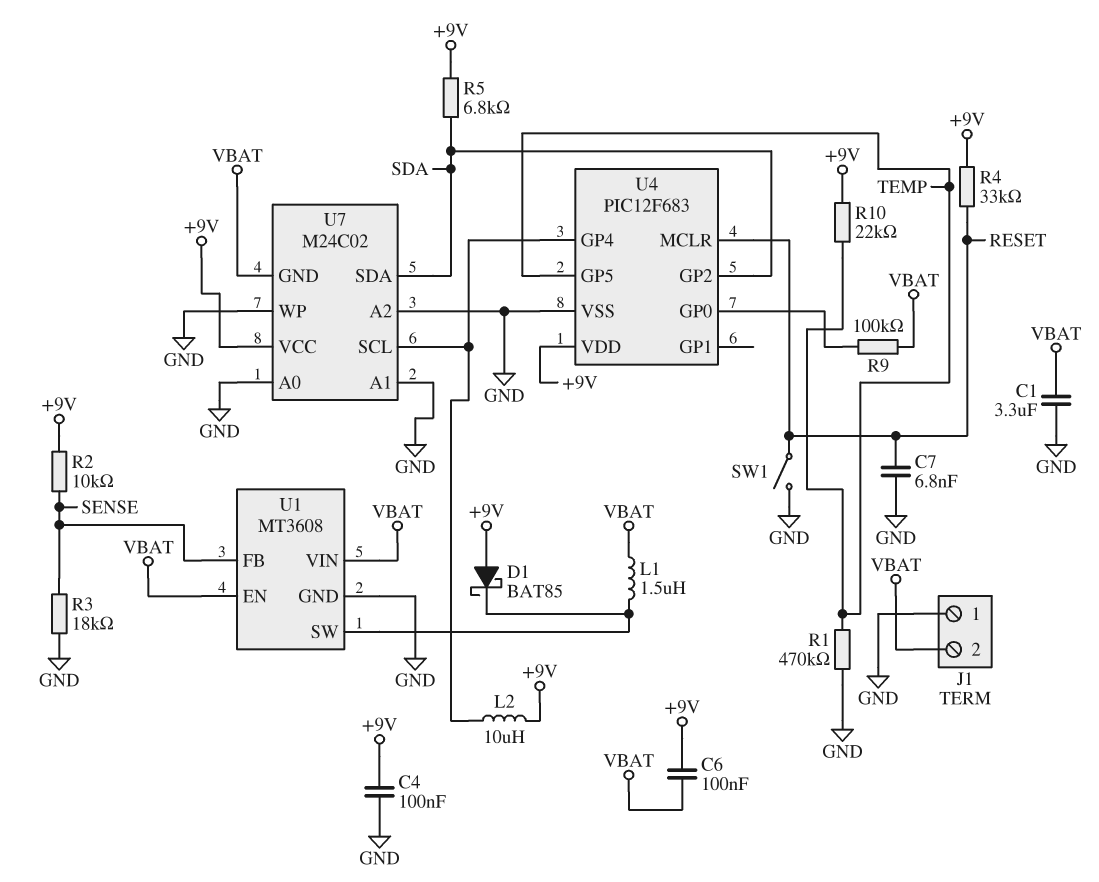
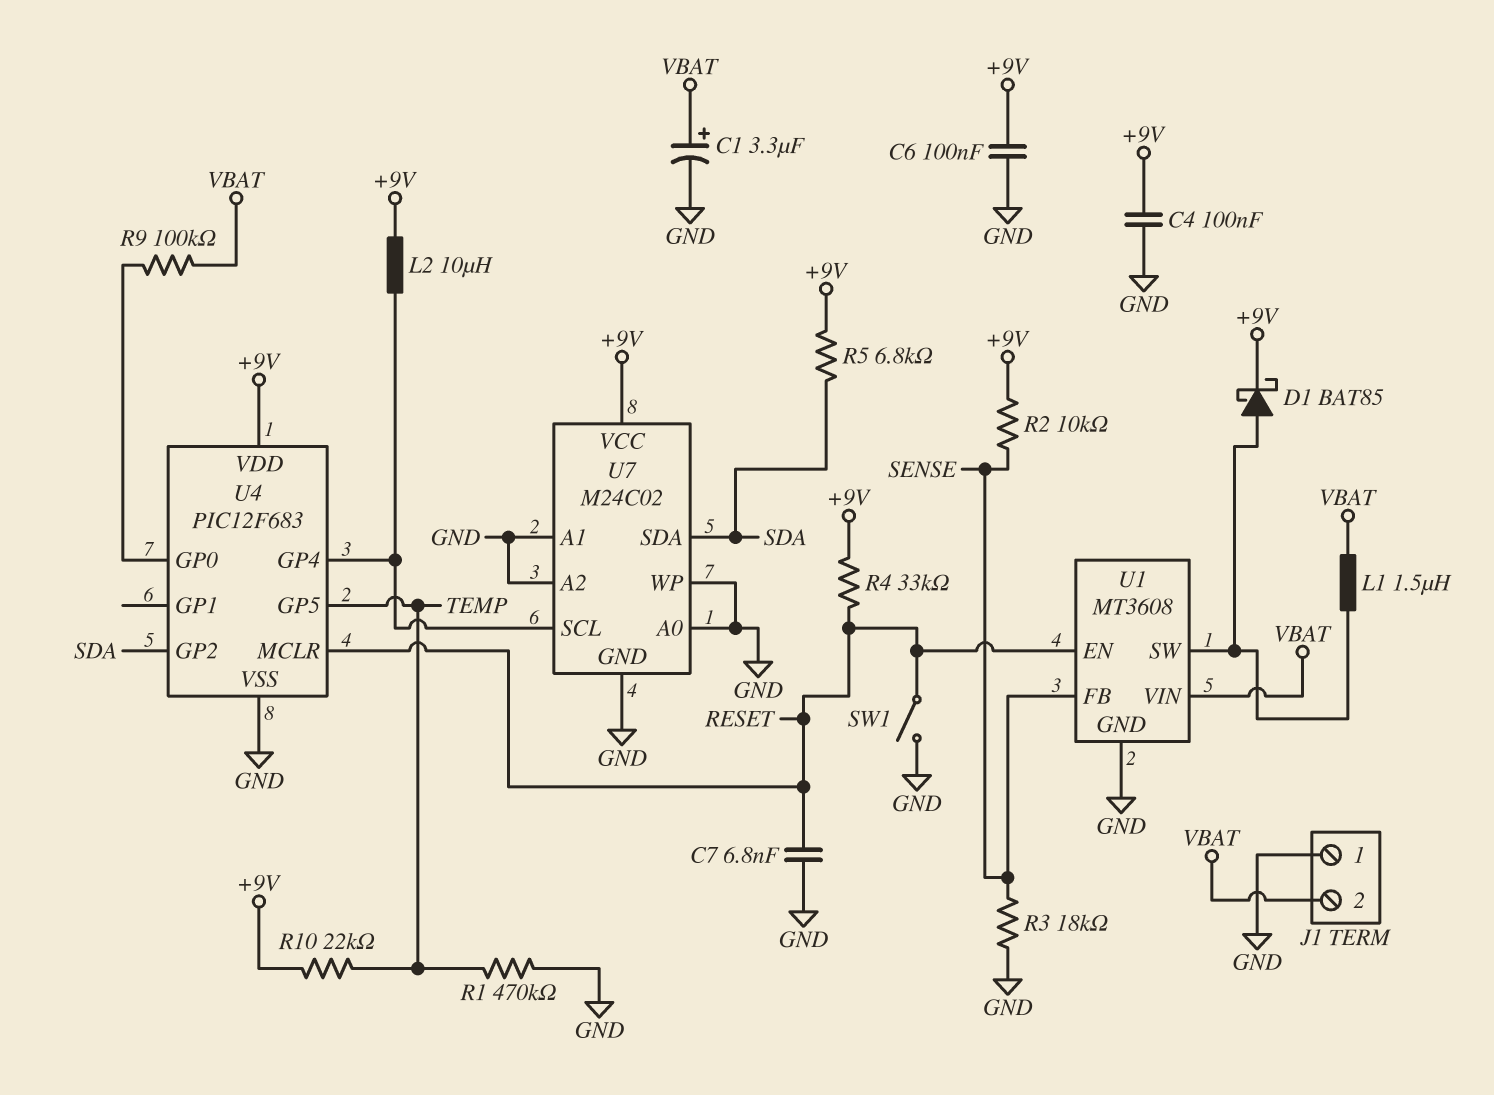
C1: 3.3uF (GND, VBAT) -> 3.3uF (plus VBAT, minus GND)
C6: 100nF (+9V, VBAT) -> 100nF (+9V, GND)
D1: schottky BAT85 (A +9V, K U1/SW) -> schottky BAT85 (A U1/SW, K +9V)
U1 pin EN: VBAT -> RESET
U7 pin GND: VBAT -> GND

